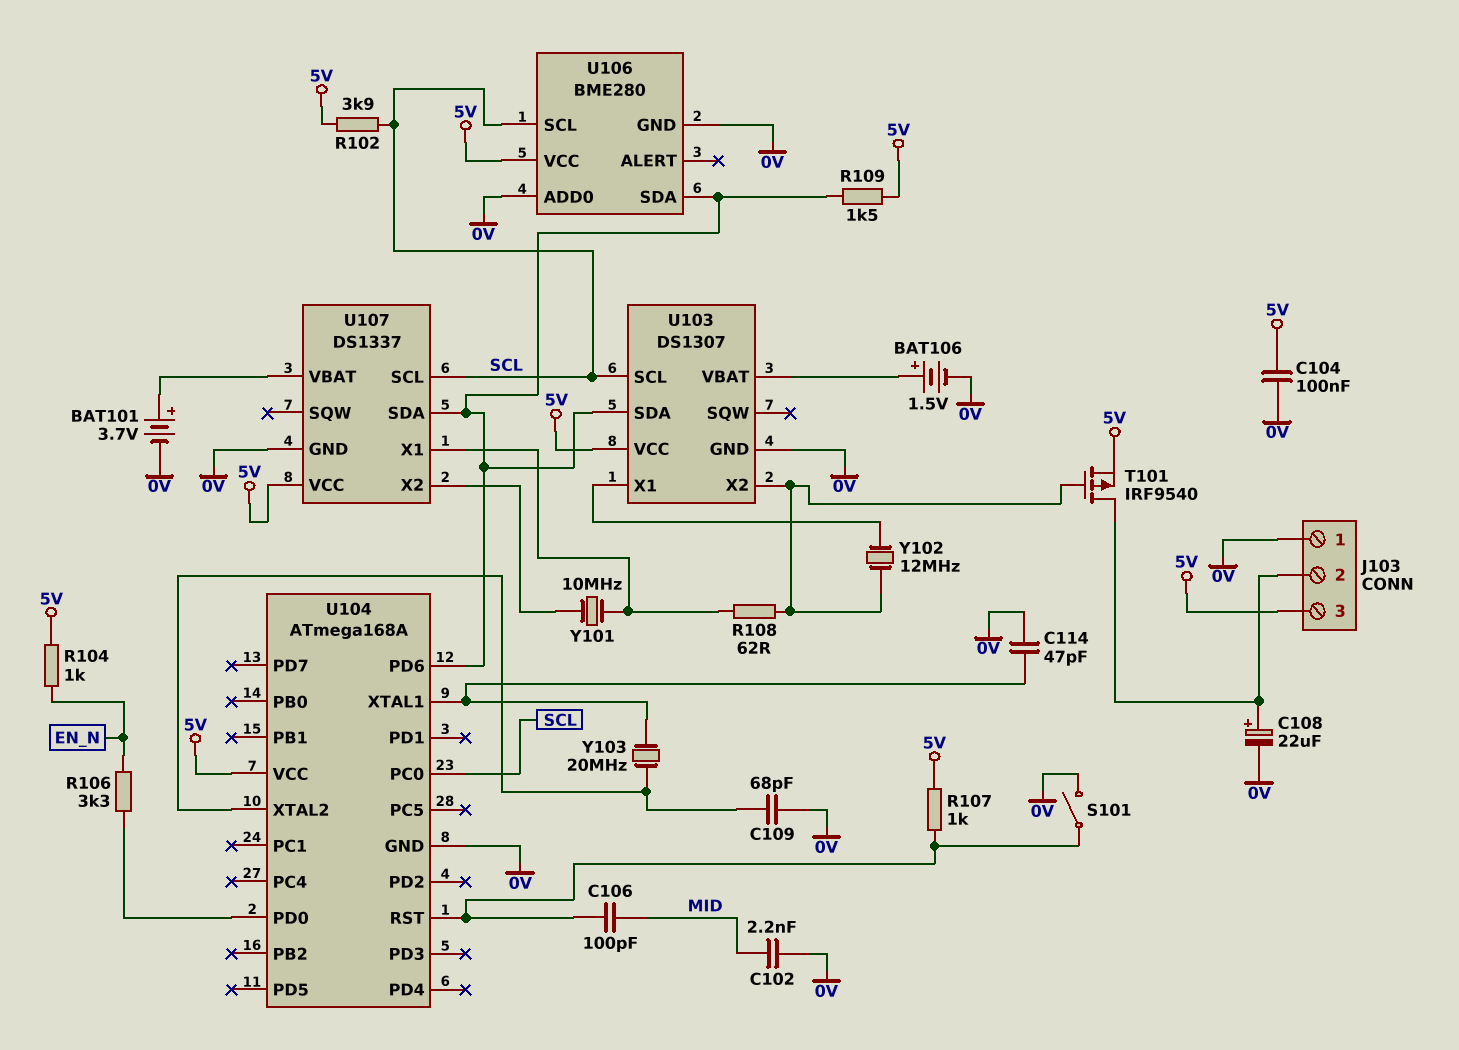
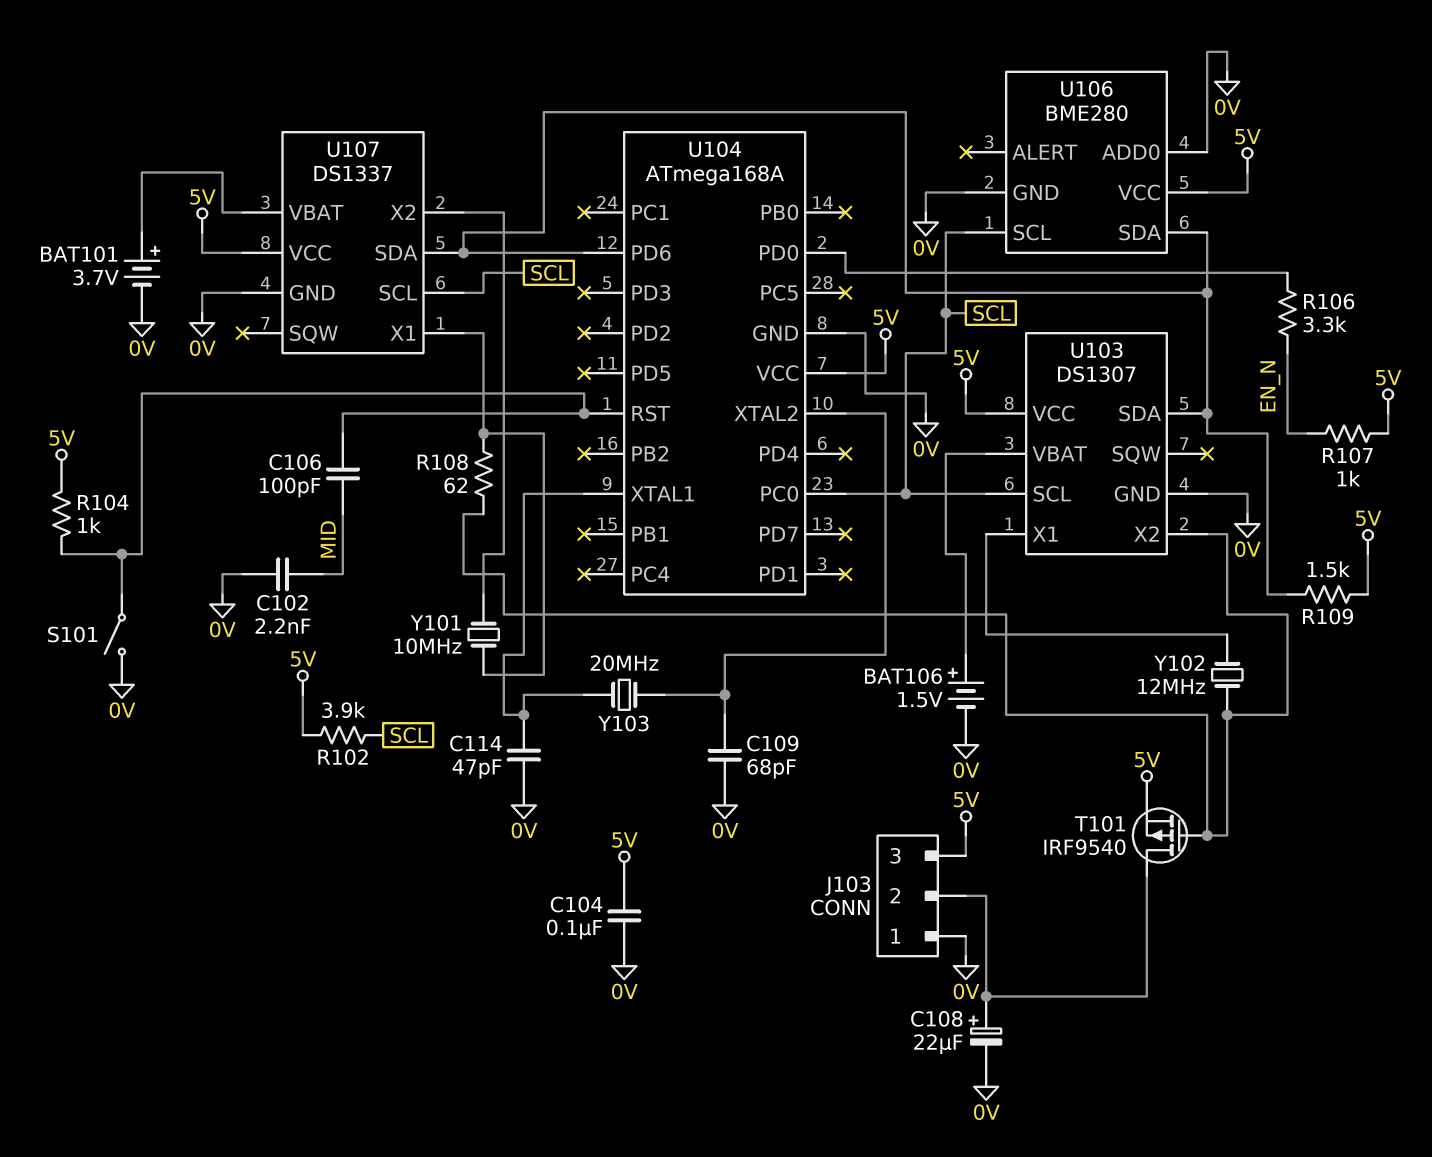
R104: 1k (5V, EN_N) -> 1k (5V, U104/RST)
R107: 1k (5V, U104/RST) -> 1k (5V, EN_N)

